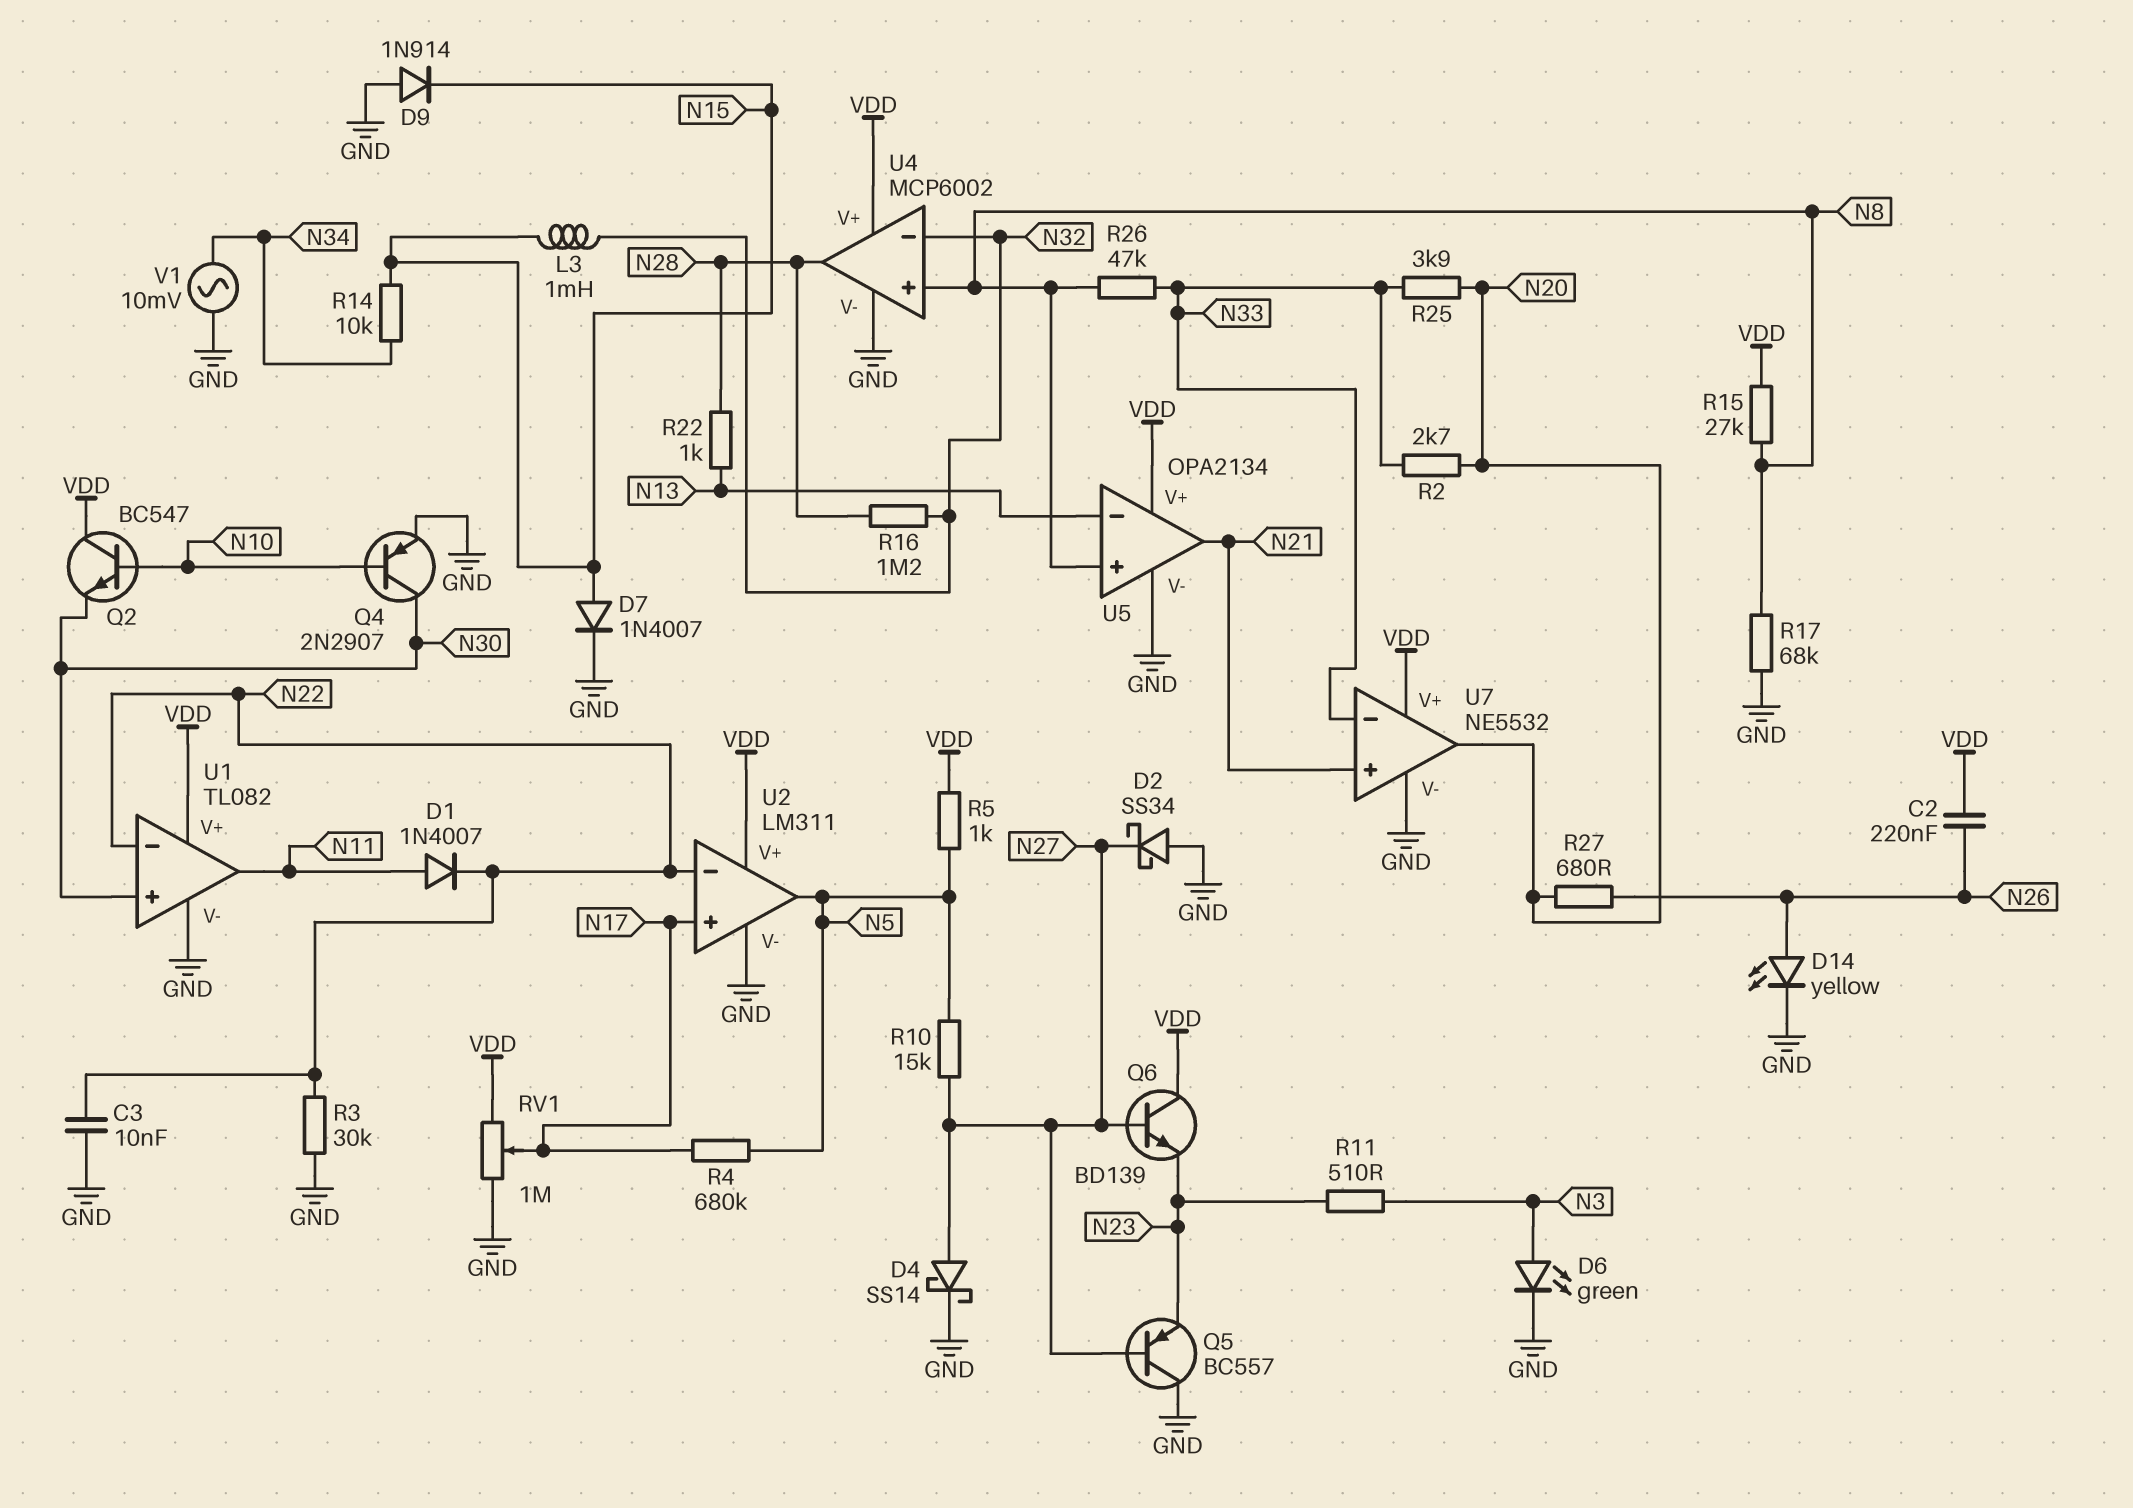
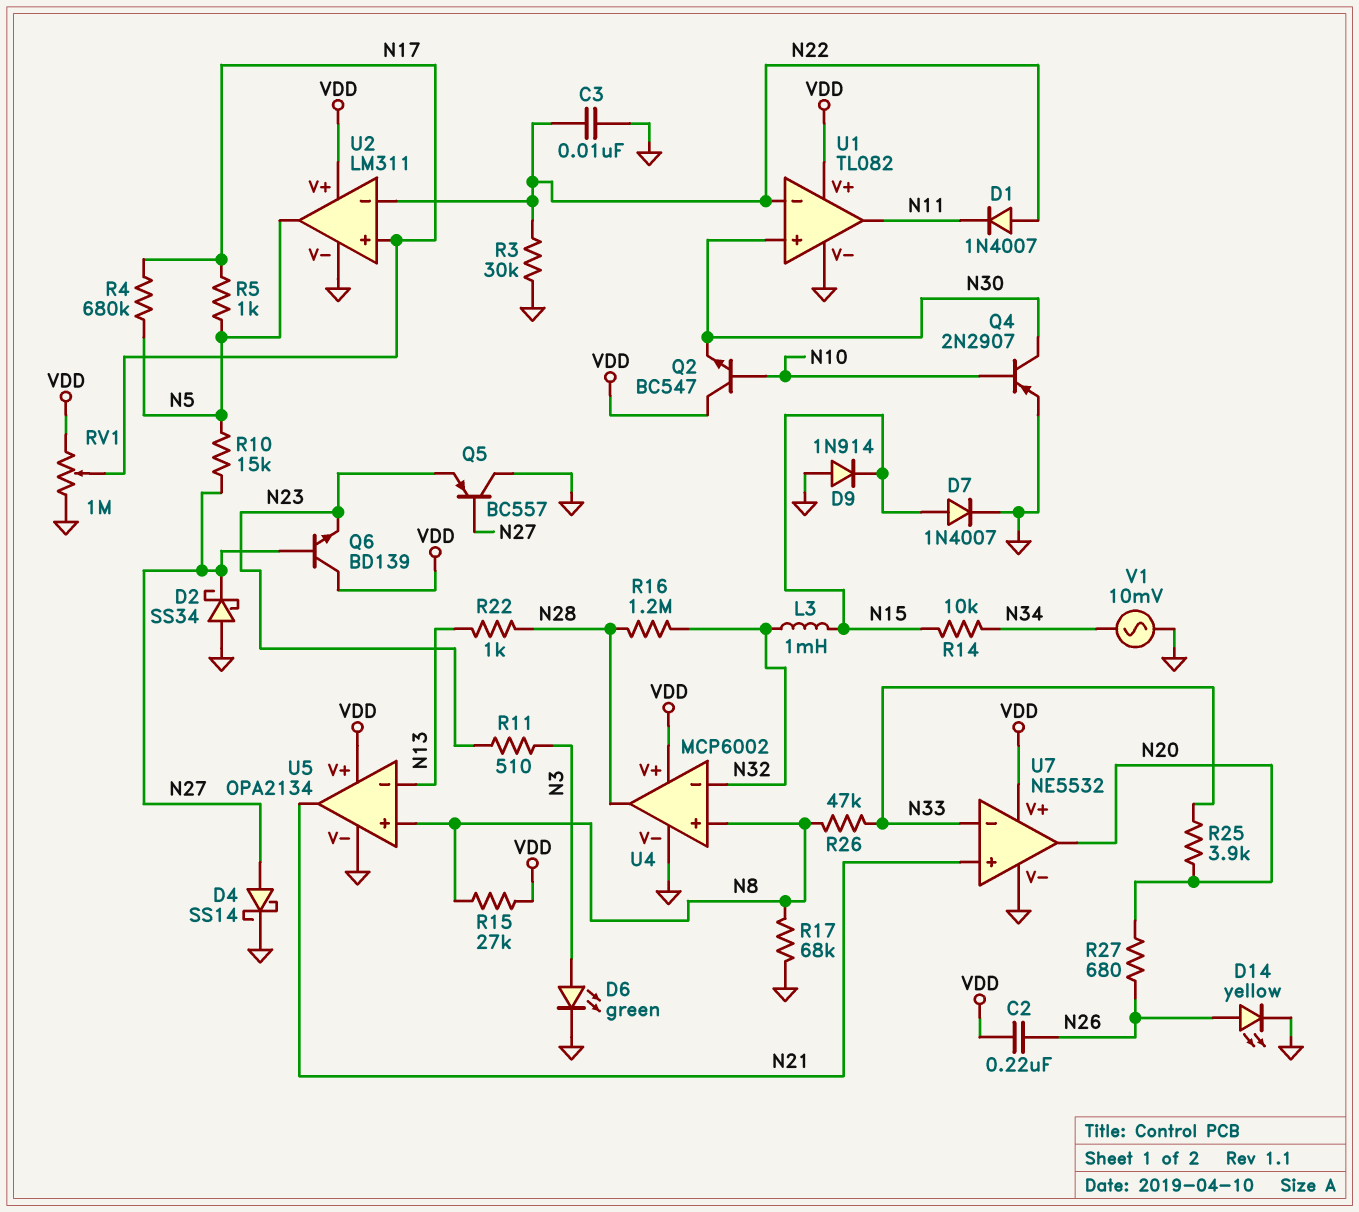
D1: diode 1N4007 (A N11, K N22) -> diode 1N4007 (A N22, K N11)
R2: 2.7k (N20, N33) -> none
R5: 1k (N5, VDD) -> 1k (N5, N17)

